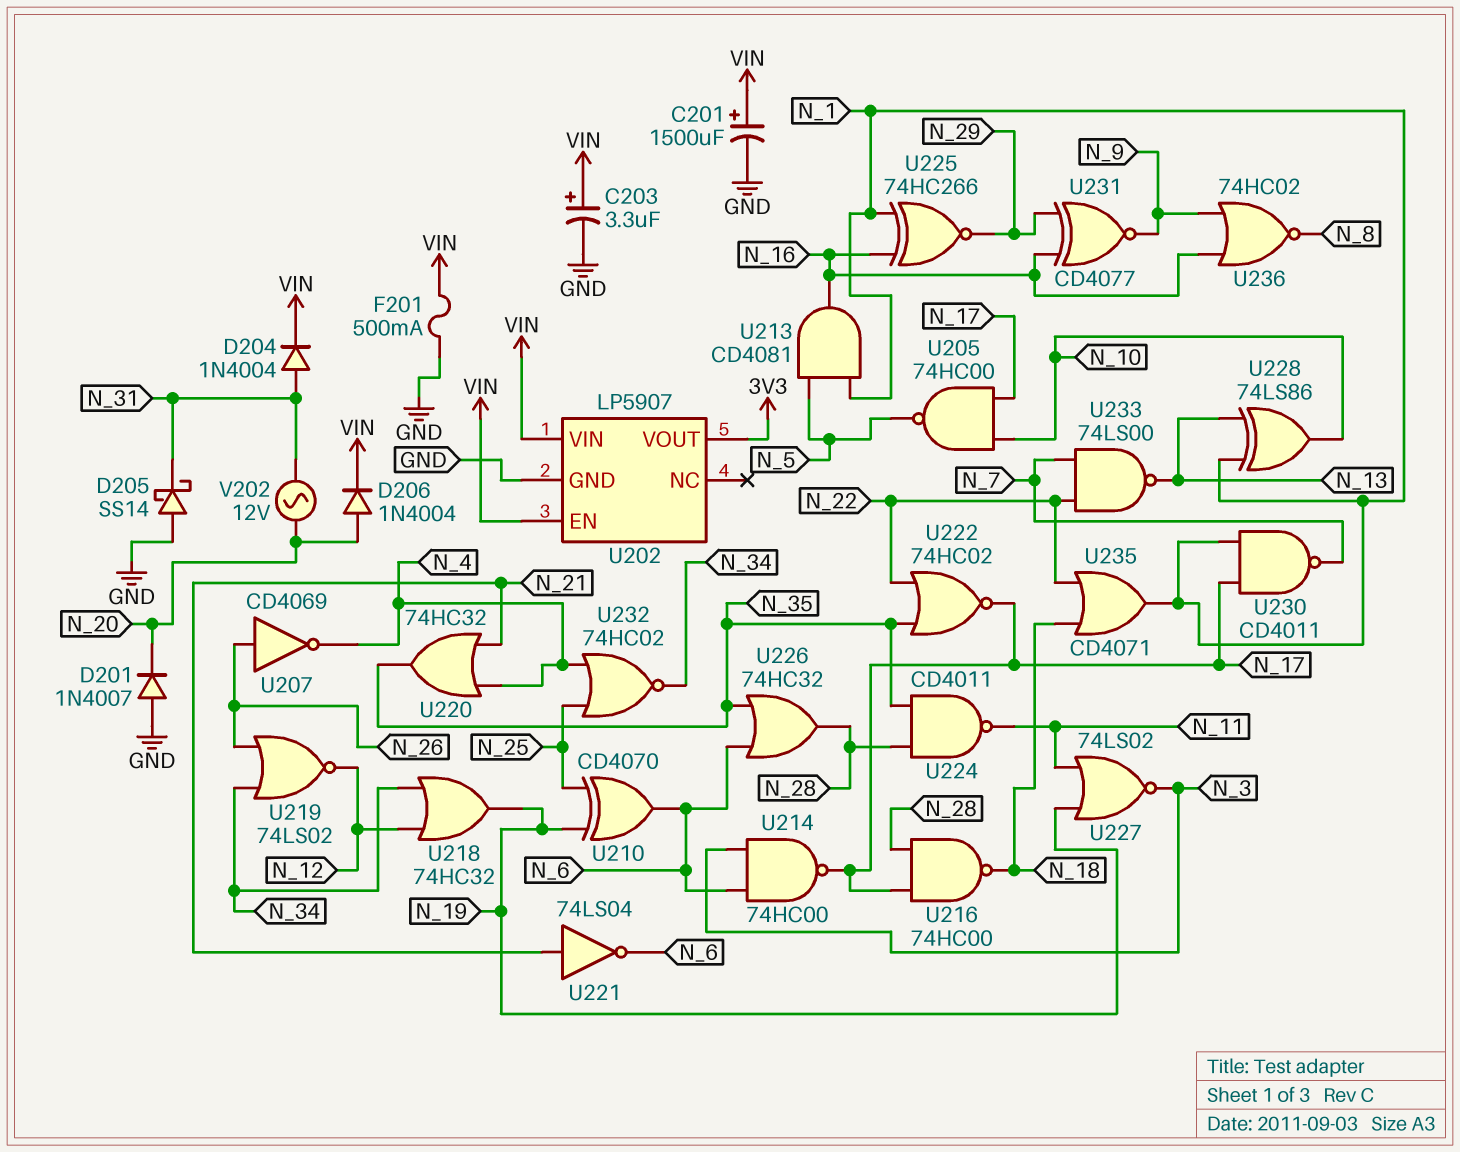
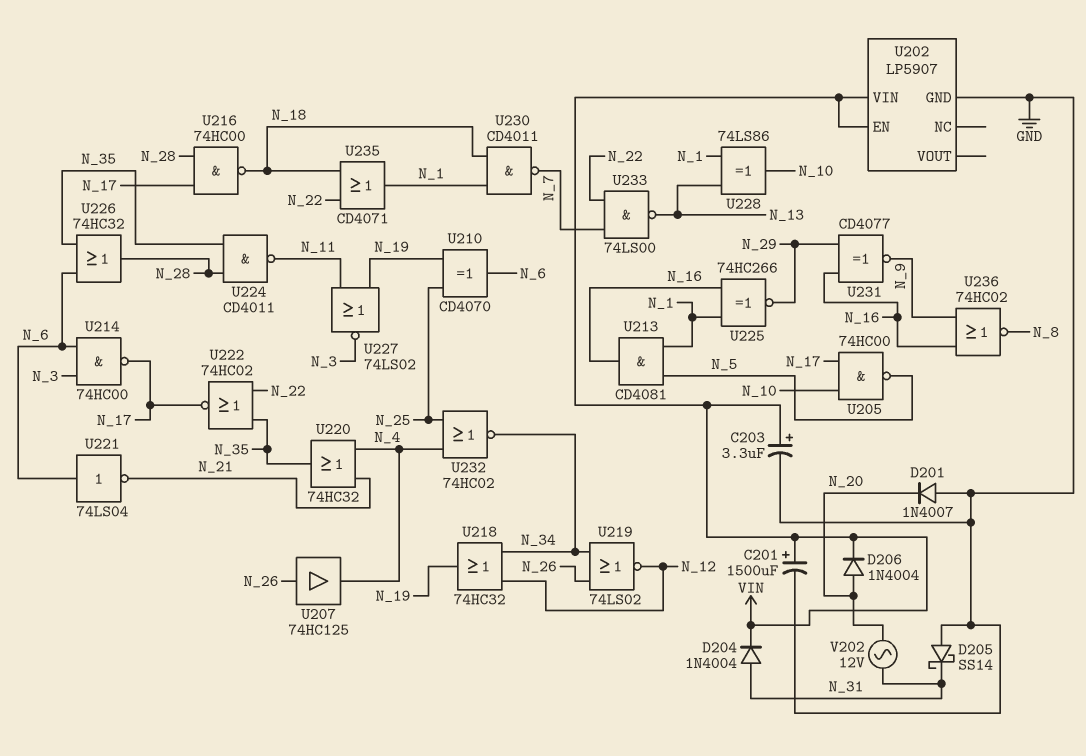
F201: 500mA (GND, VIN) -> none
U202 pin VOUT: 3V3 -> none
U207: NOT CD4069 (in N_26, out N_4) -> buffer 74HC125 (in N_26, out N_4)
U221: NOT 74LS04 (in N_21, out N_6) -> NOT 74LS04 (in N_6, out N_21)
U230: NAND CD4011 (in N_1, in N_17, out N_7) -> NAND CD4011 (in N_1, in N_18, out N_7)

